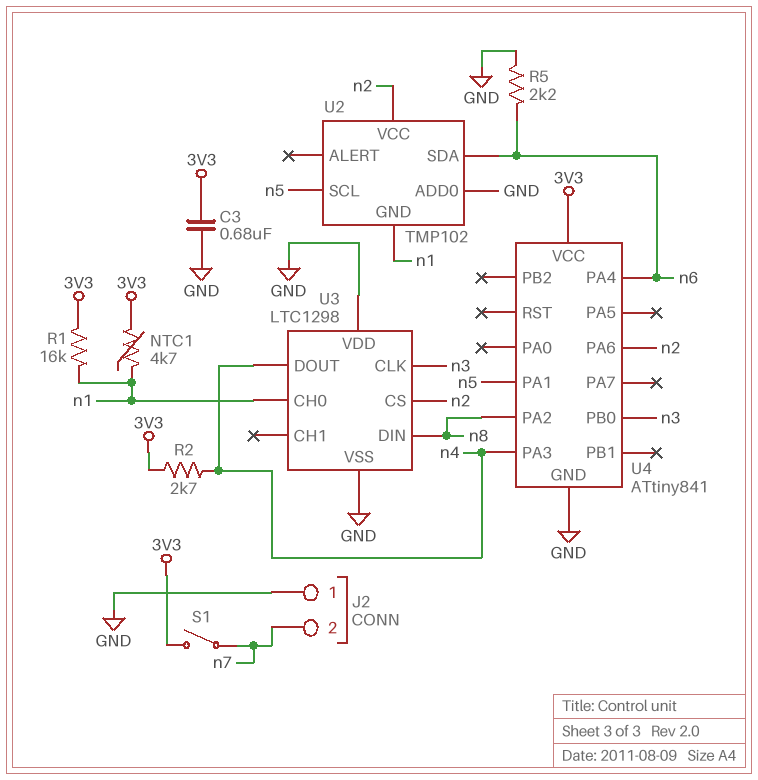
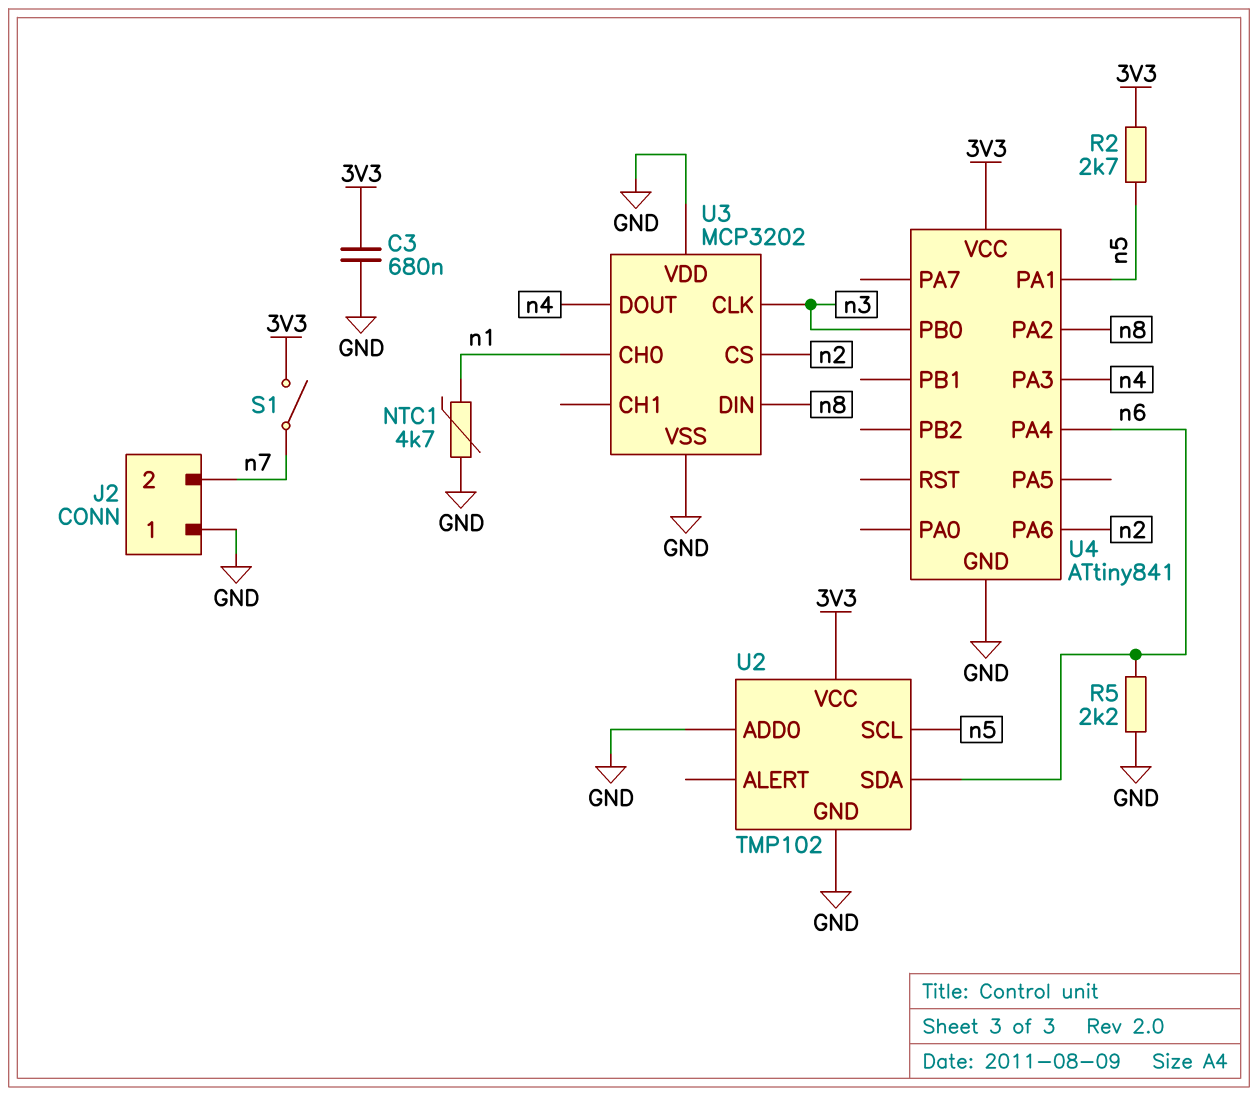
NTC1: 4.7k (3V3, n1) -> 4.7k (GND, n1)
R1: 16k (3V3, n1) -> none
R2: 2.7k (3V3, n4) -> 2.7k (3V3, n5)
U2 pin GND: n1 -> GND
U2 pin VCC: n2 -> 3V3
U3: LTC1298 -> MCP3202

